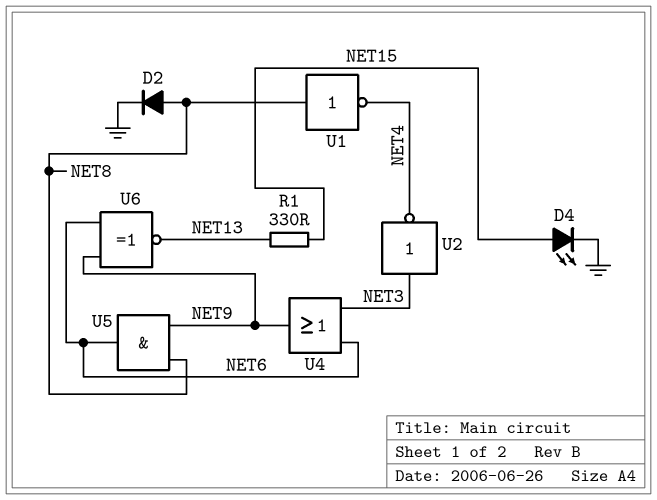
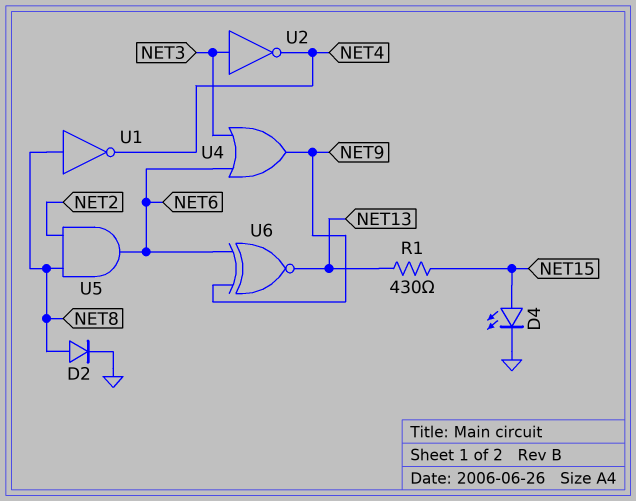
R1: 330 (NET13, NET15) -> 430 (NET13, NET15)
U5: AND (in NET8, in NET9, out NET6) -> AND (in NET2, in NET8, out NET6)

